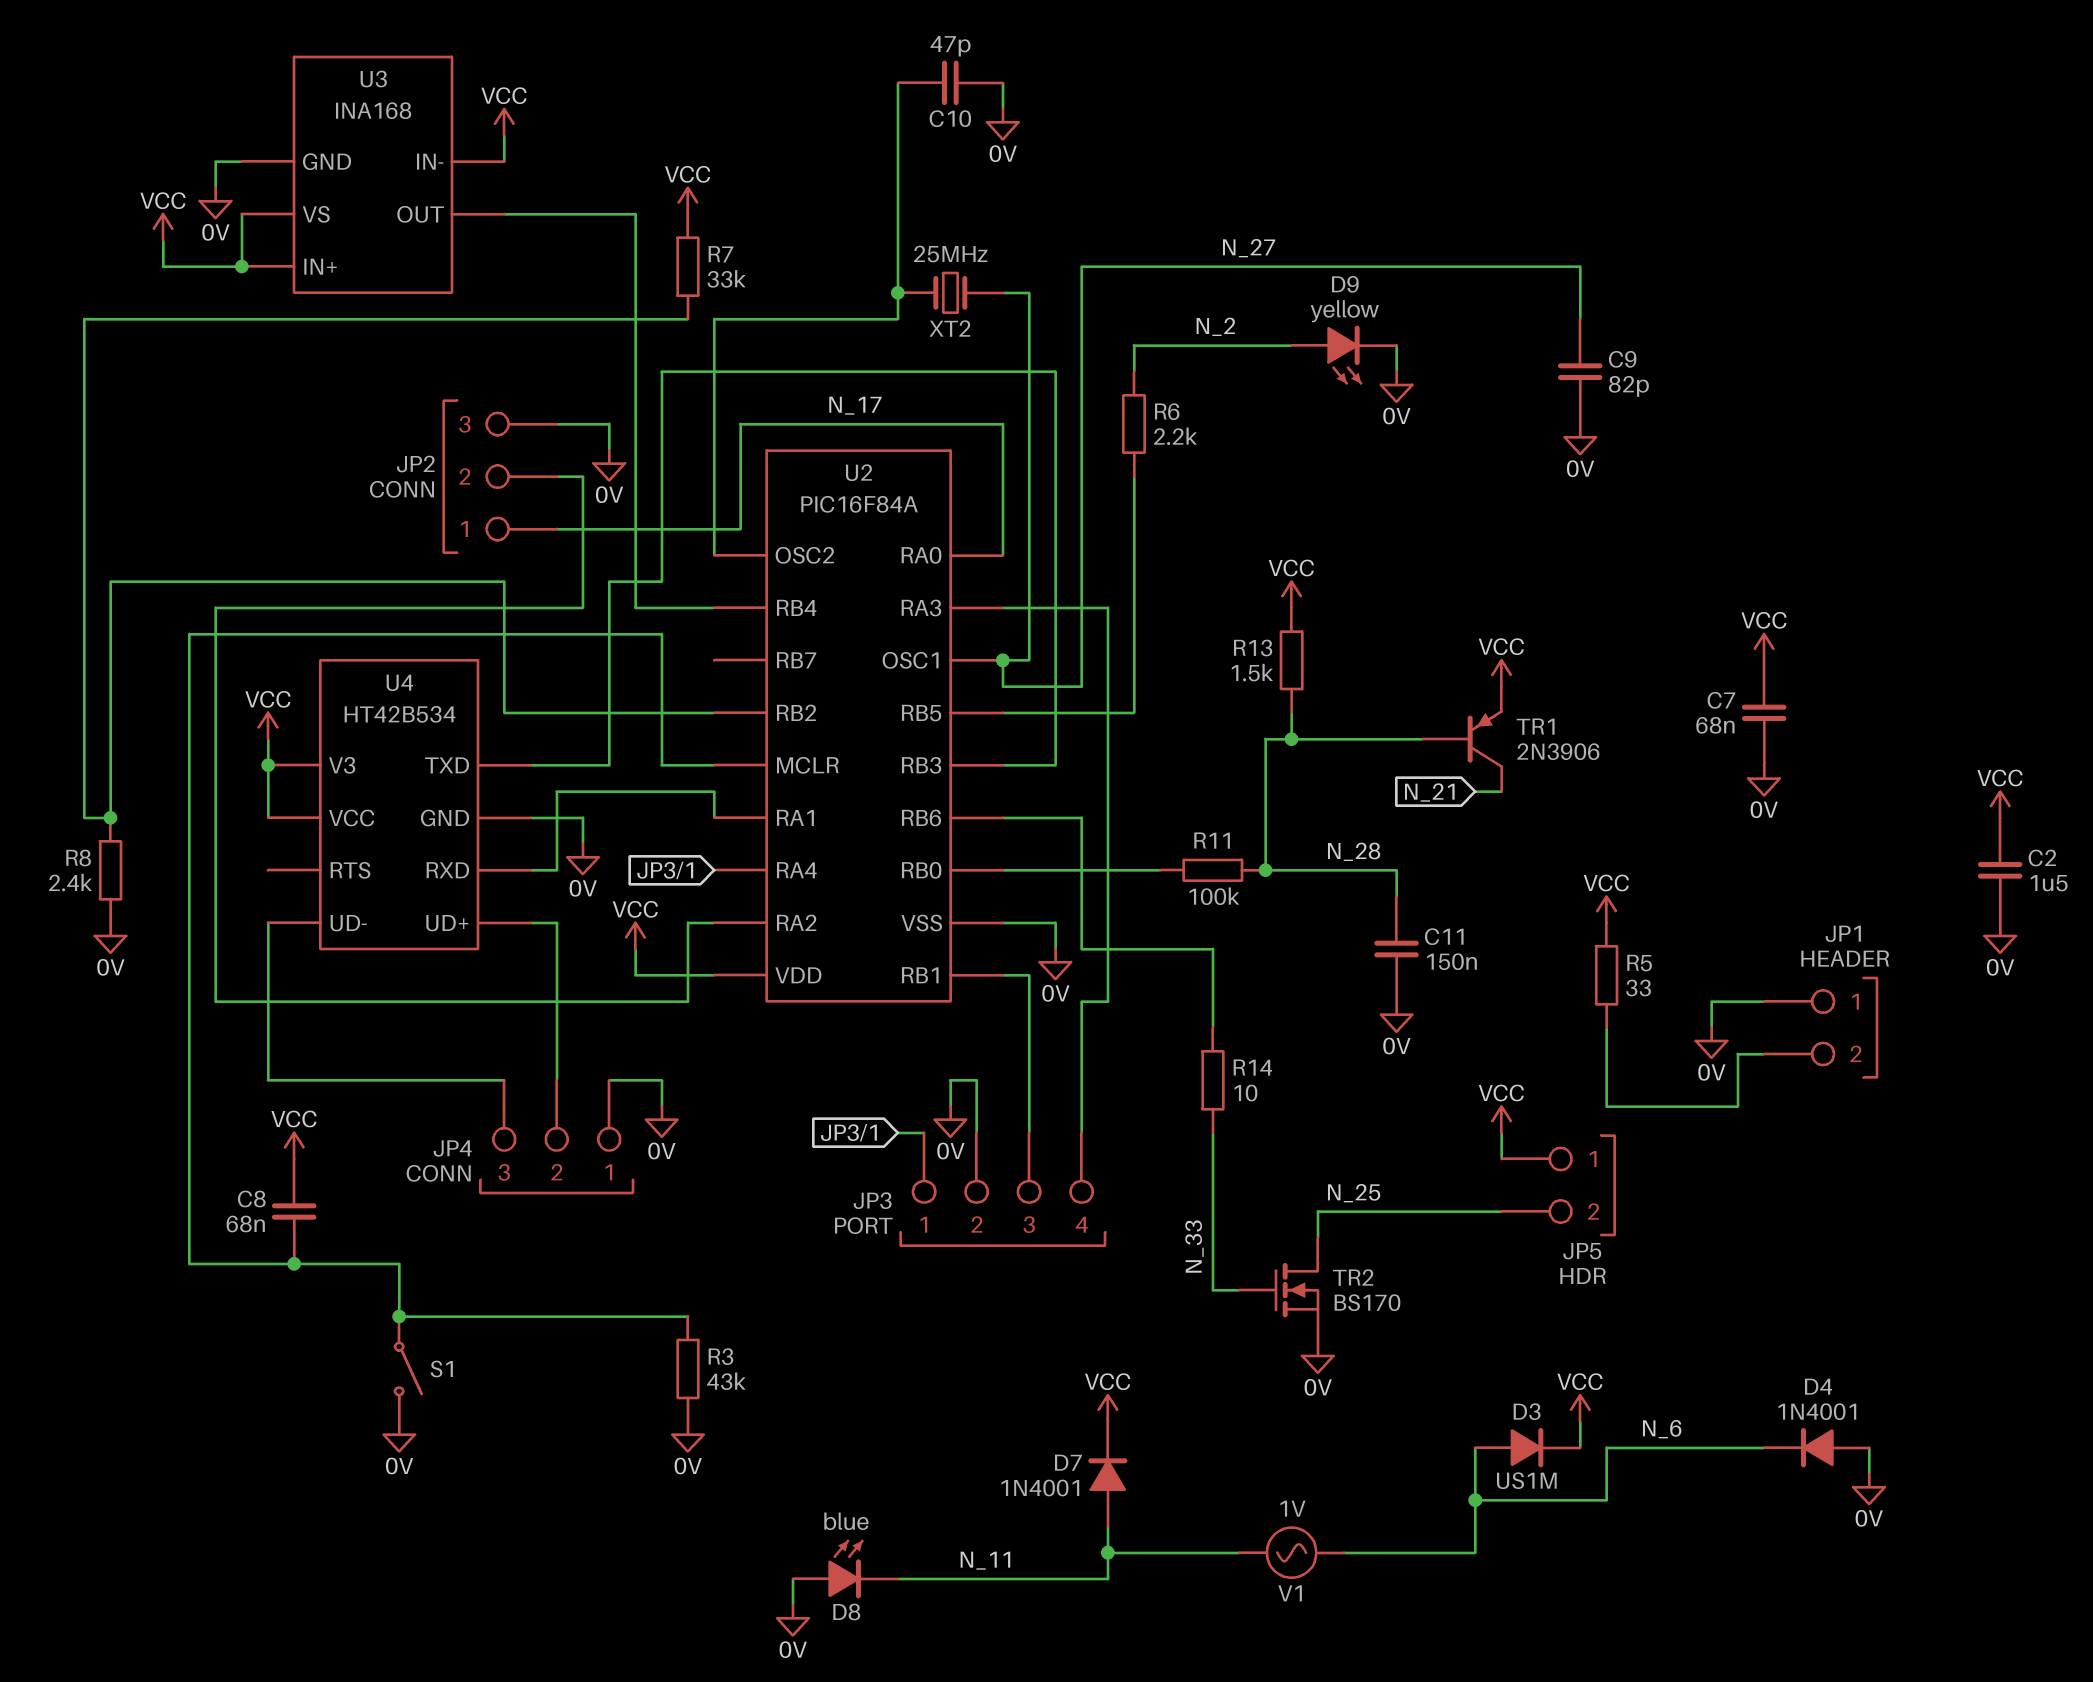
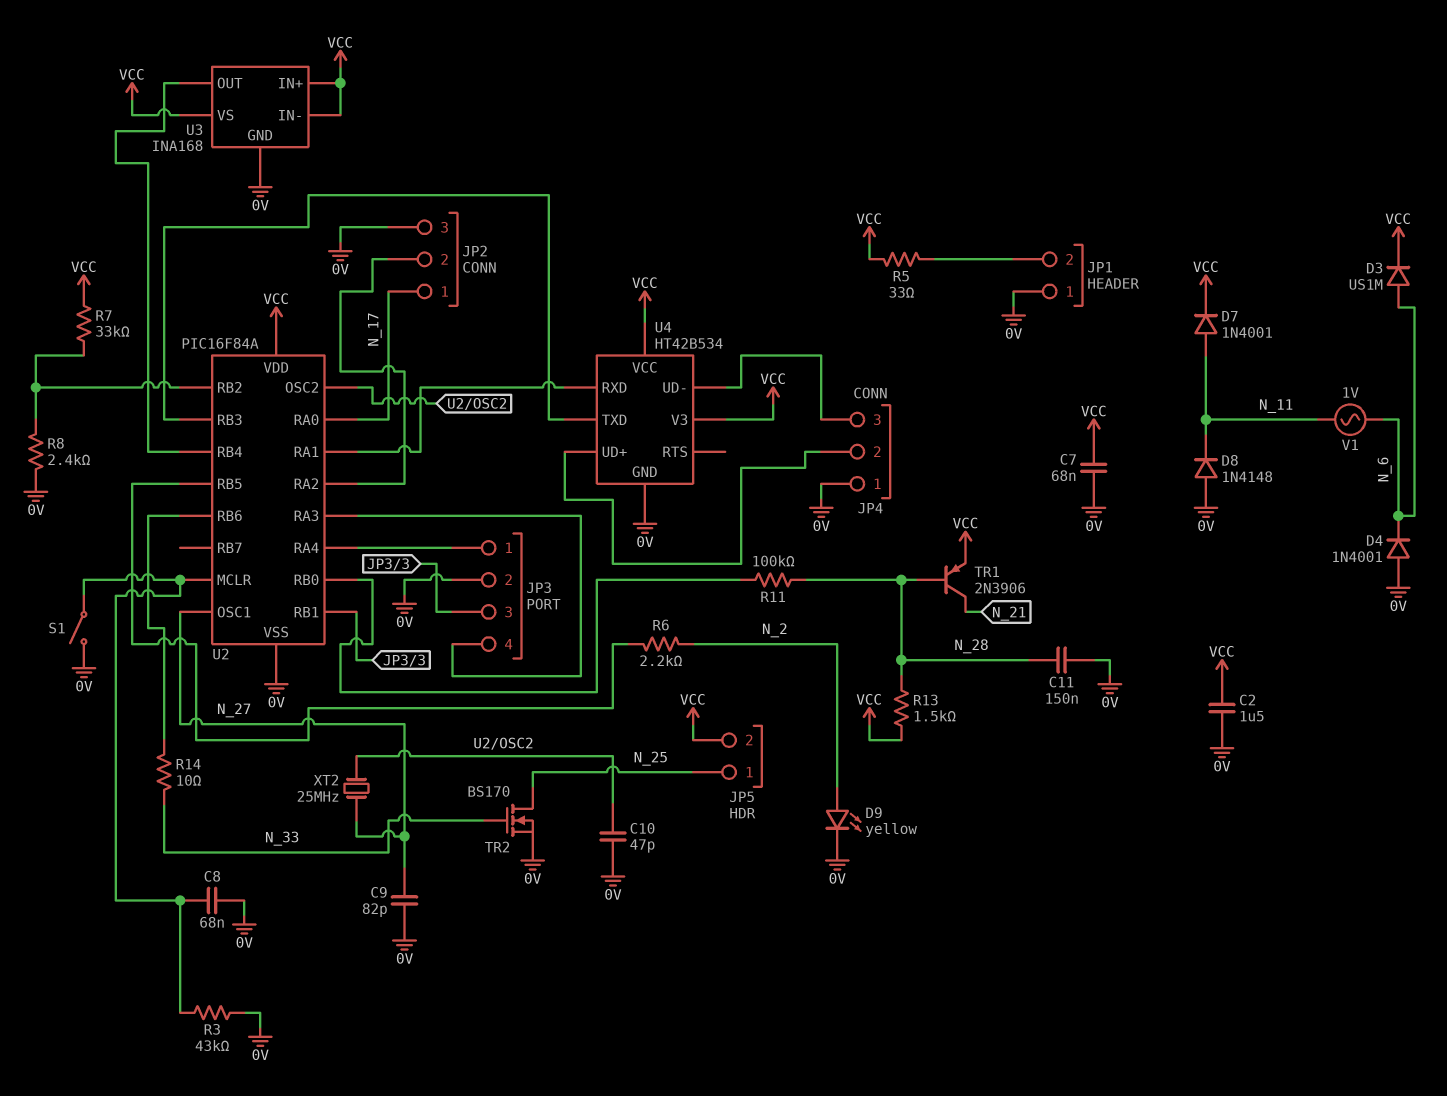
C8: 68nF (U2/MCLR, VCC) -> 68nF (0V, U2/MCLR)
D8: LED blue (A 0V, K N_11) -> diode 1N4148 (A 0V, K N_11)
JP5 pin 1: VCC -> N_25
JP5 pin 2: N_25 -> VCC

